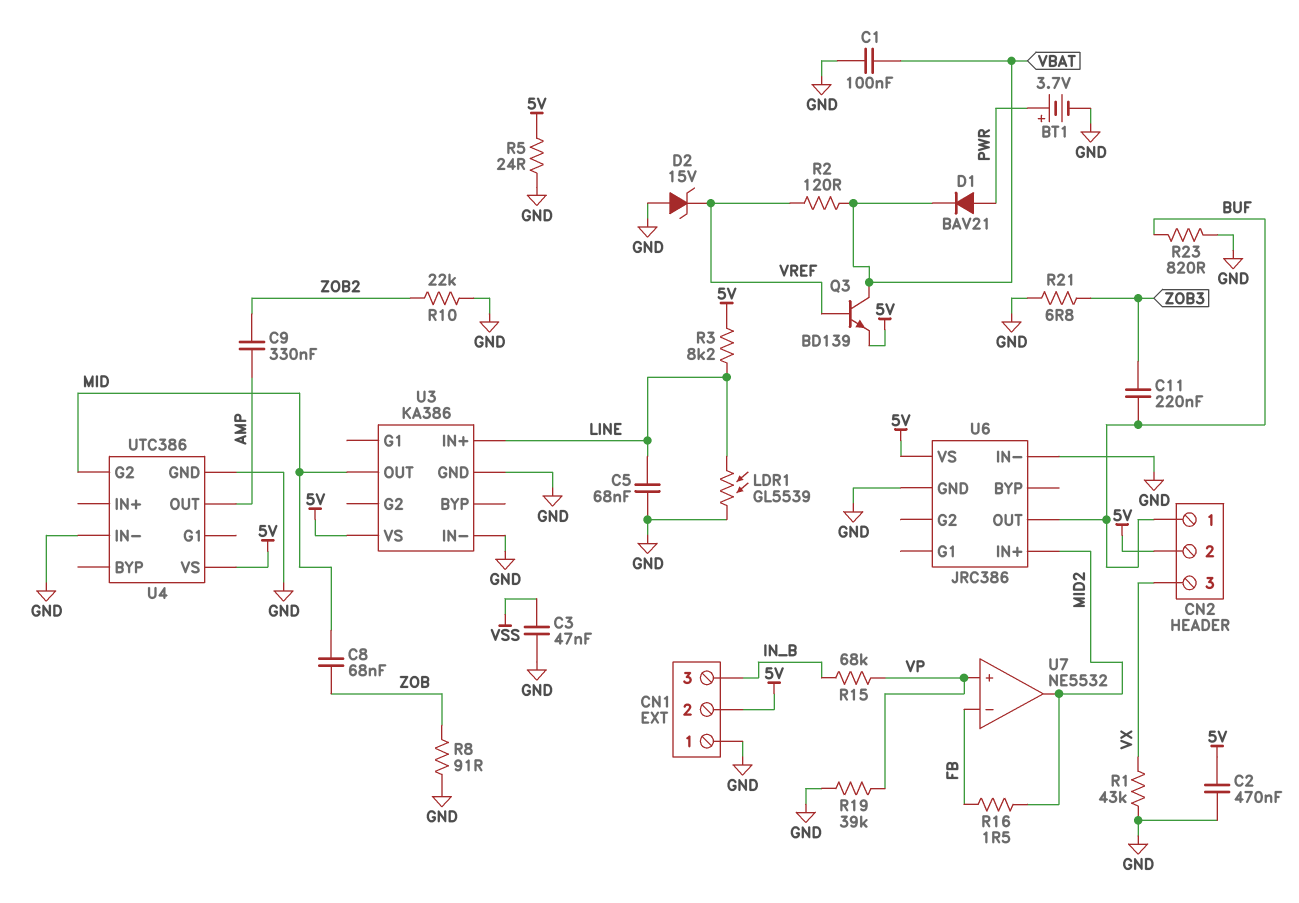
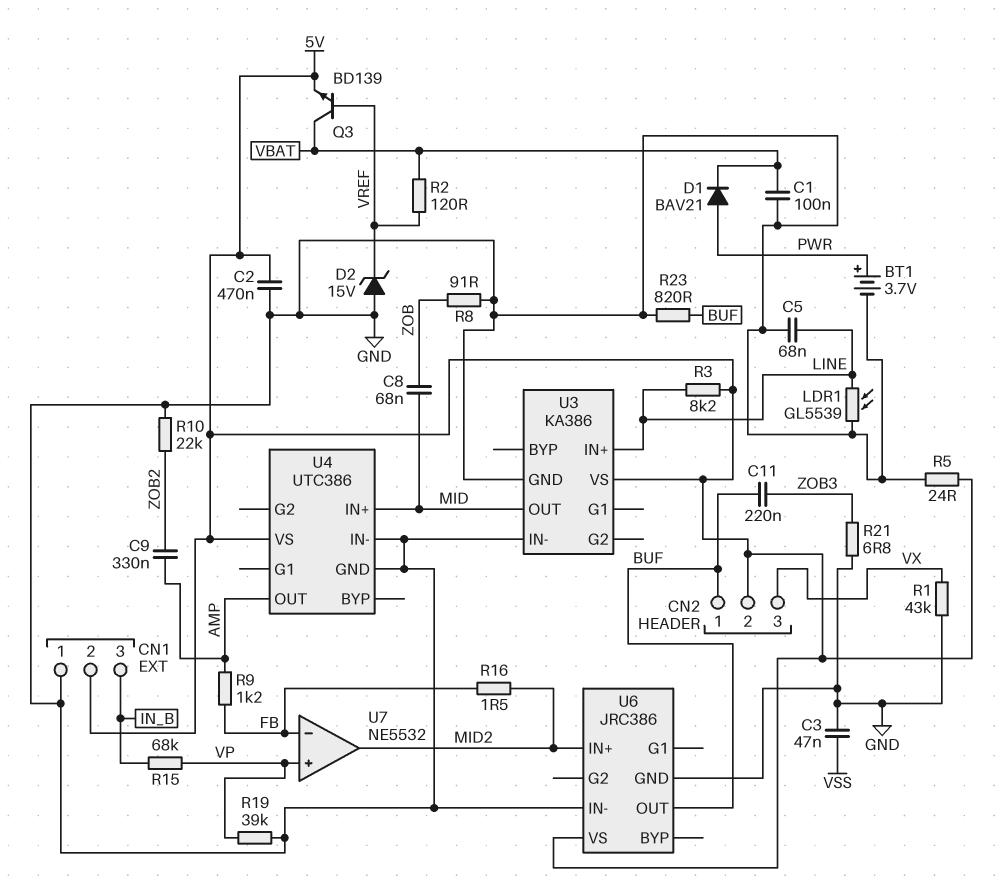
R9: none -> 1.2k (AMP, FB)
U4 pin G2: MID -> none
U4 pin IN+: none -> MID

